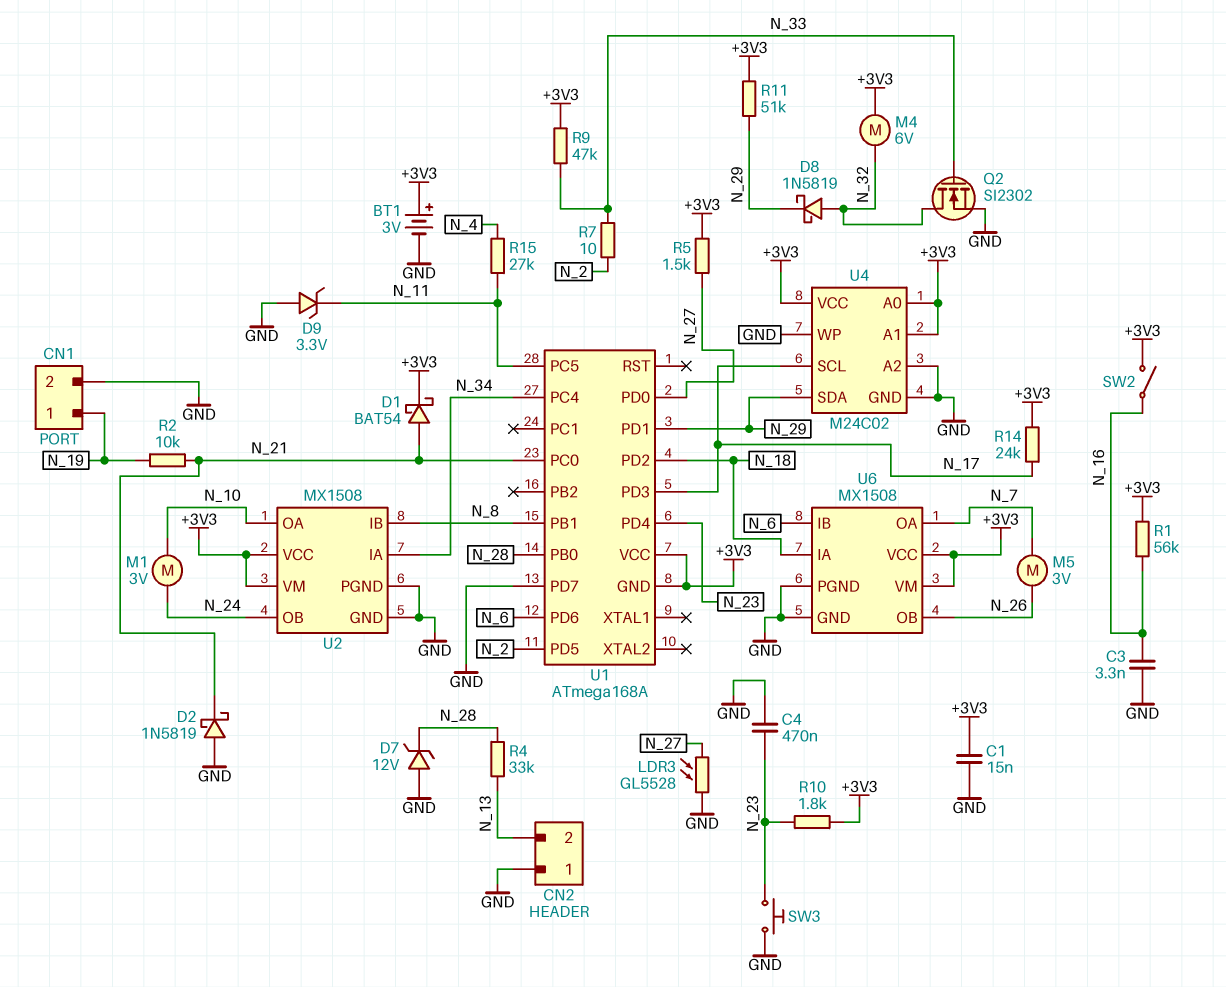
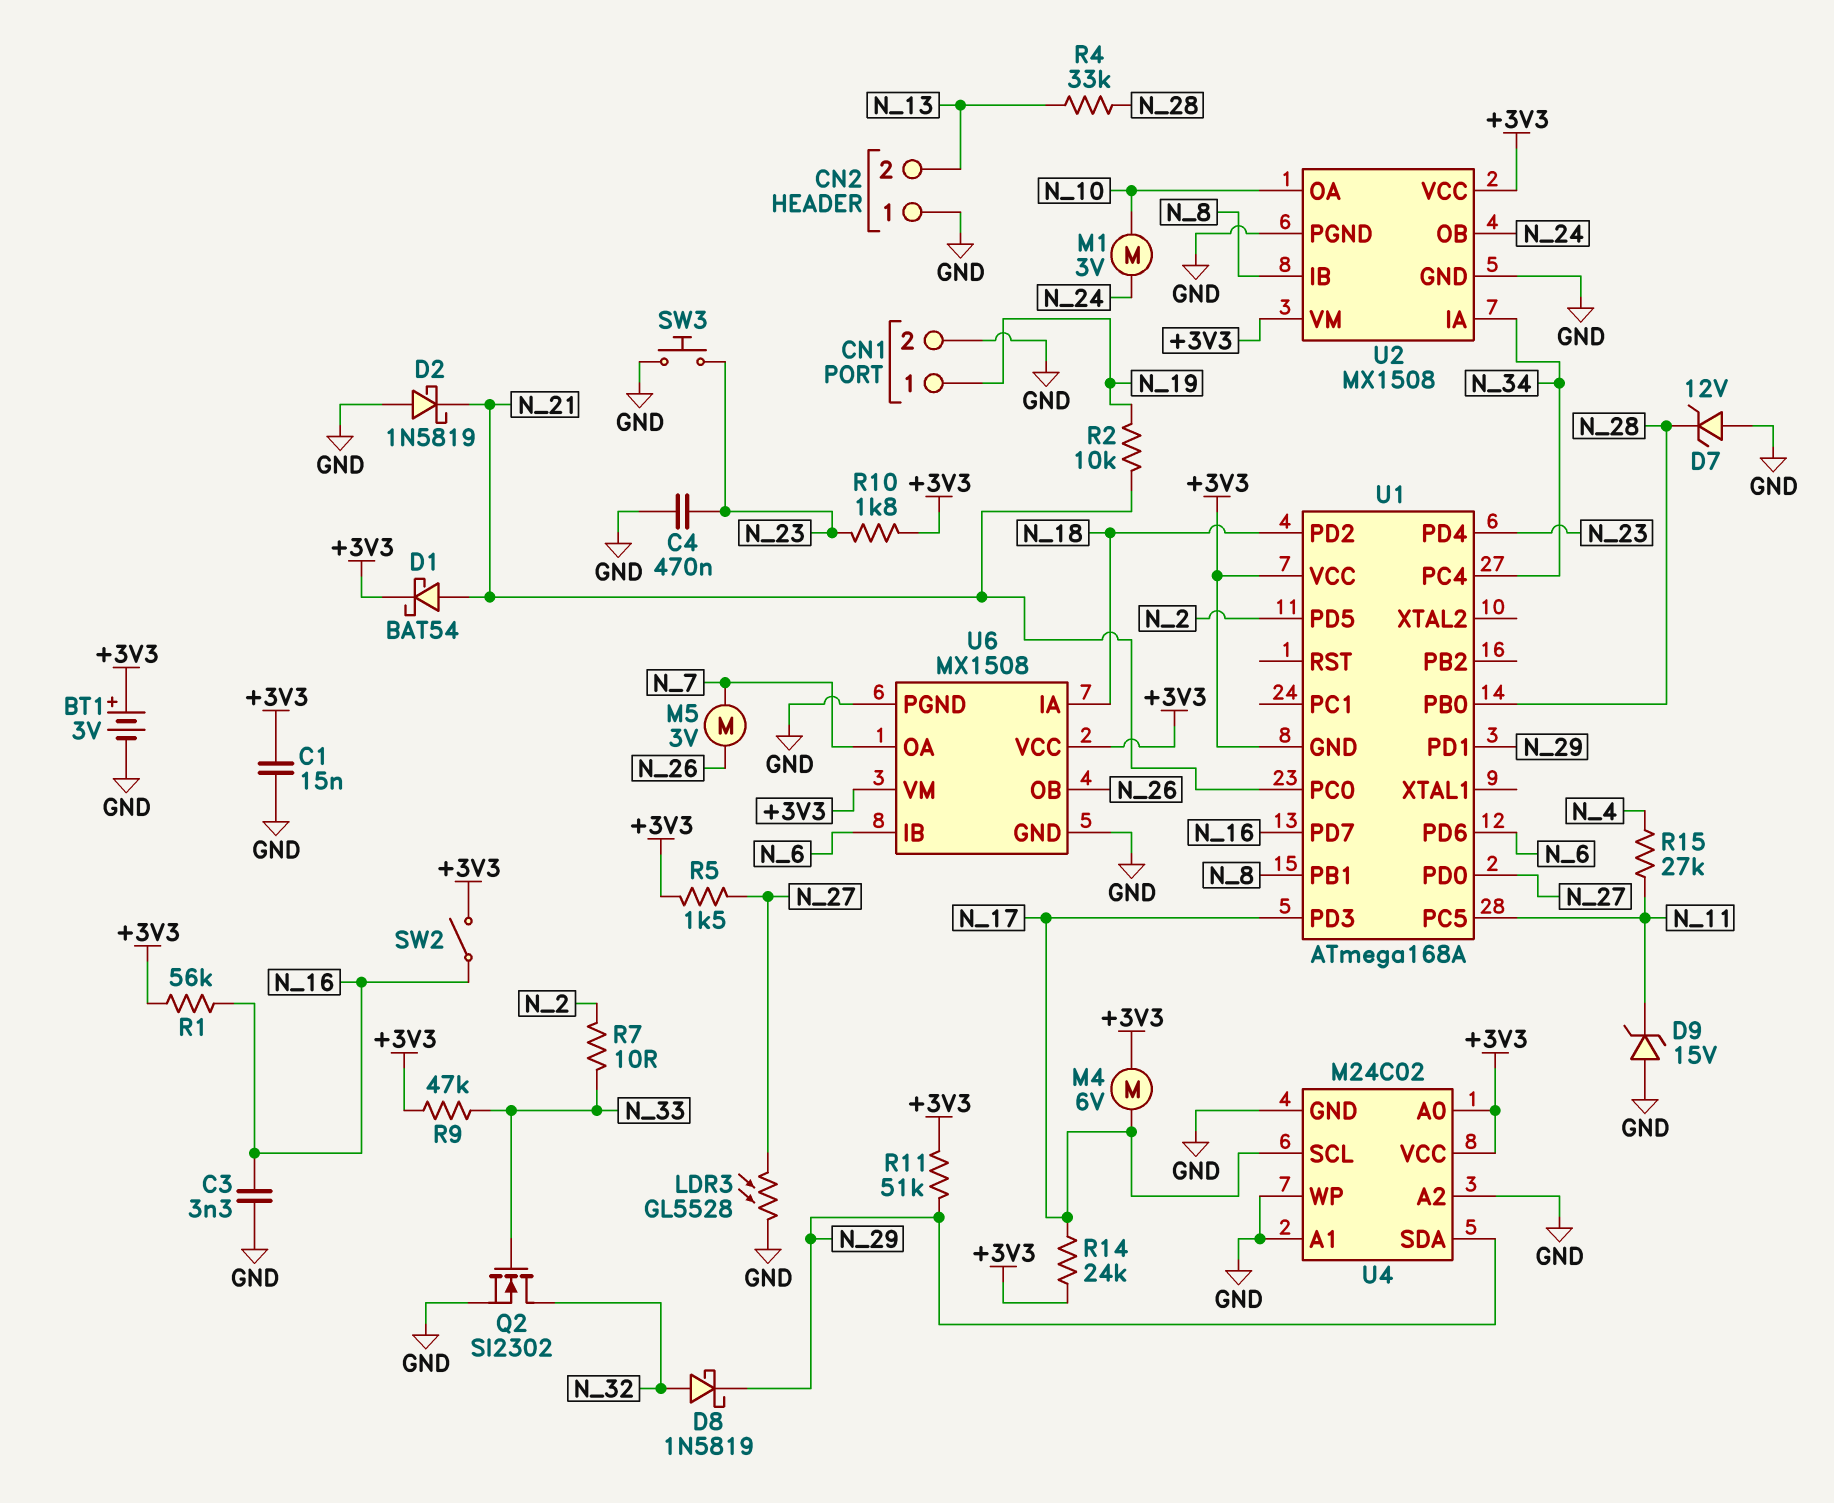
D9: zener 3.3V (A GND, K N_11) -> zener 15V (A GND, K N_11)
M4: motor 6V (+3V3, N_32) -> motor 6V (+3V3, N_17)
U1 pin PD7: GND -> N_16
U4 pin A1: +3V3 -> GND

